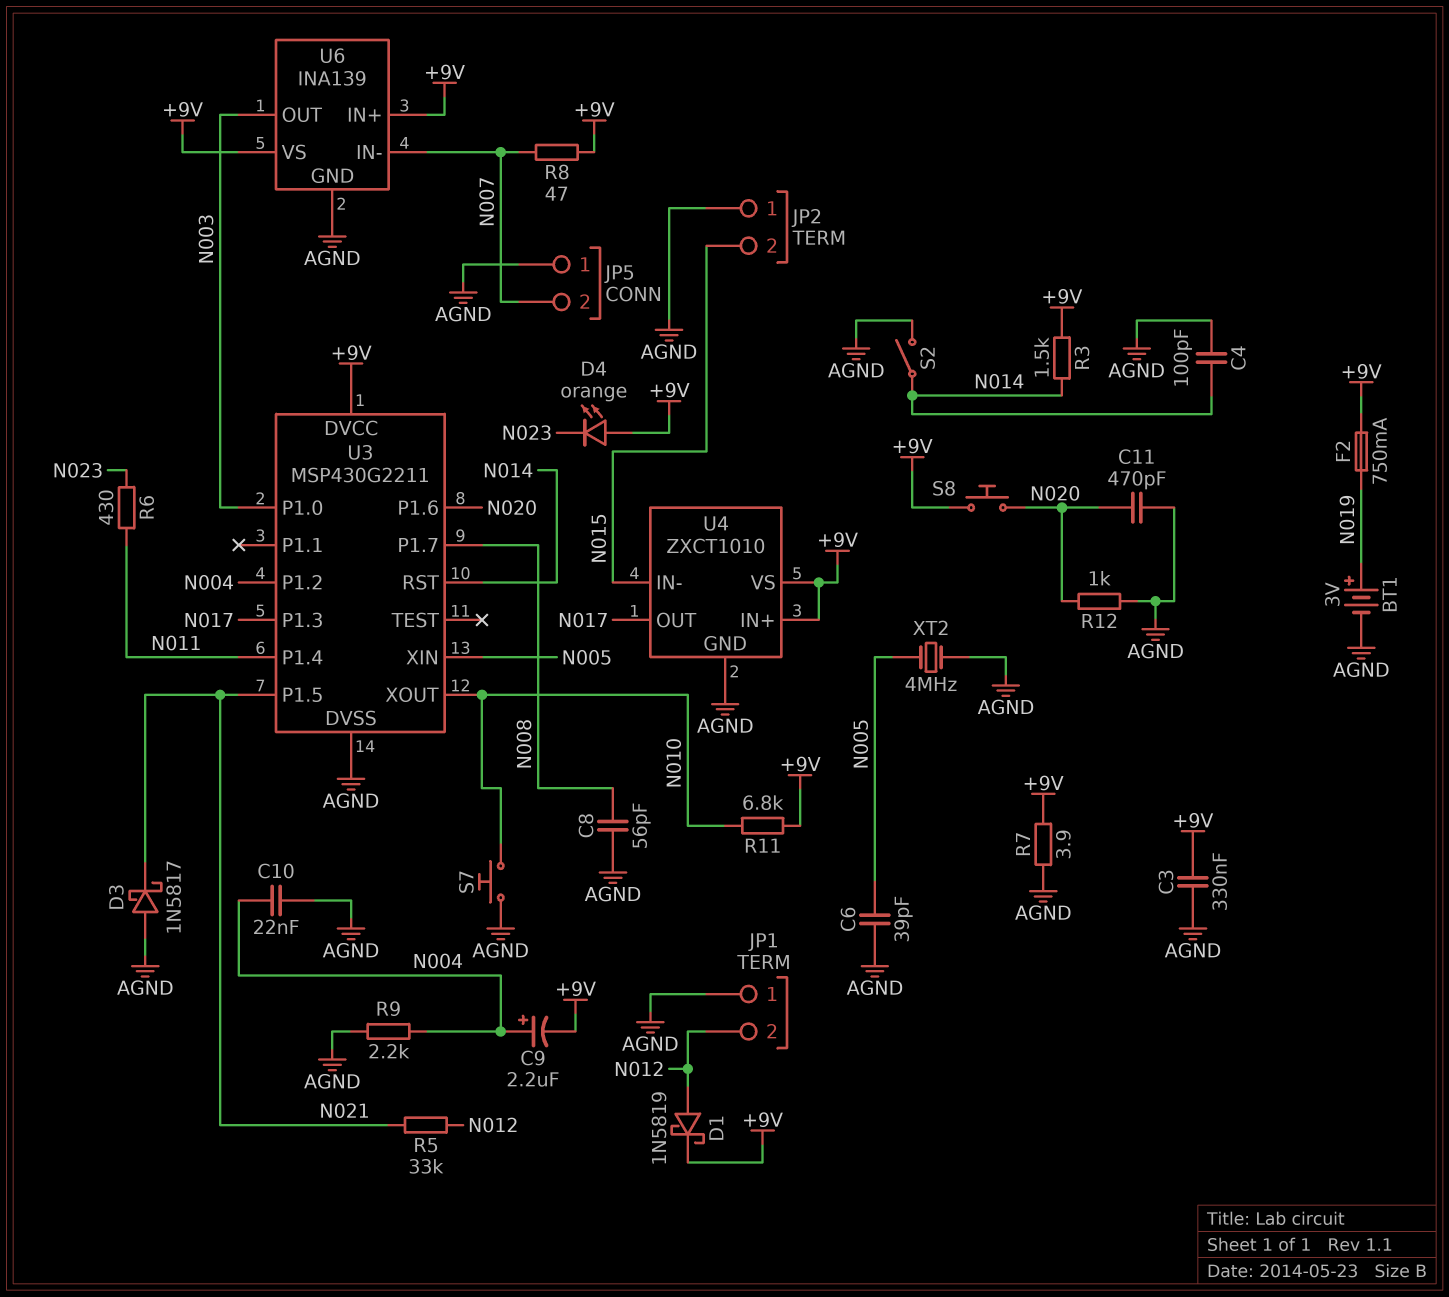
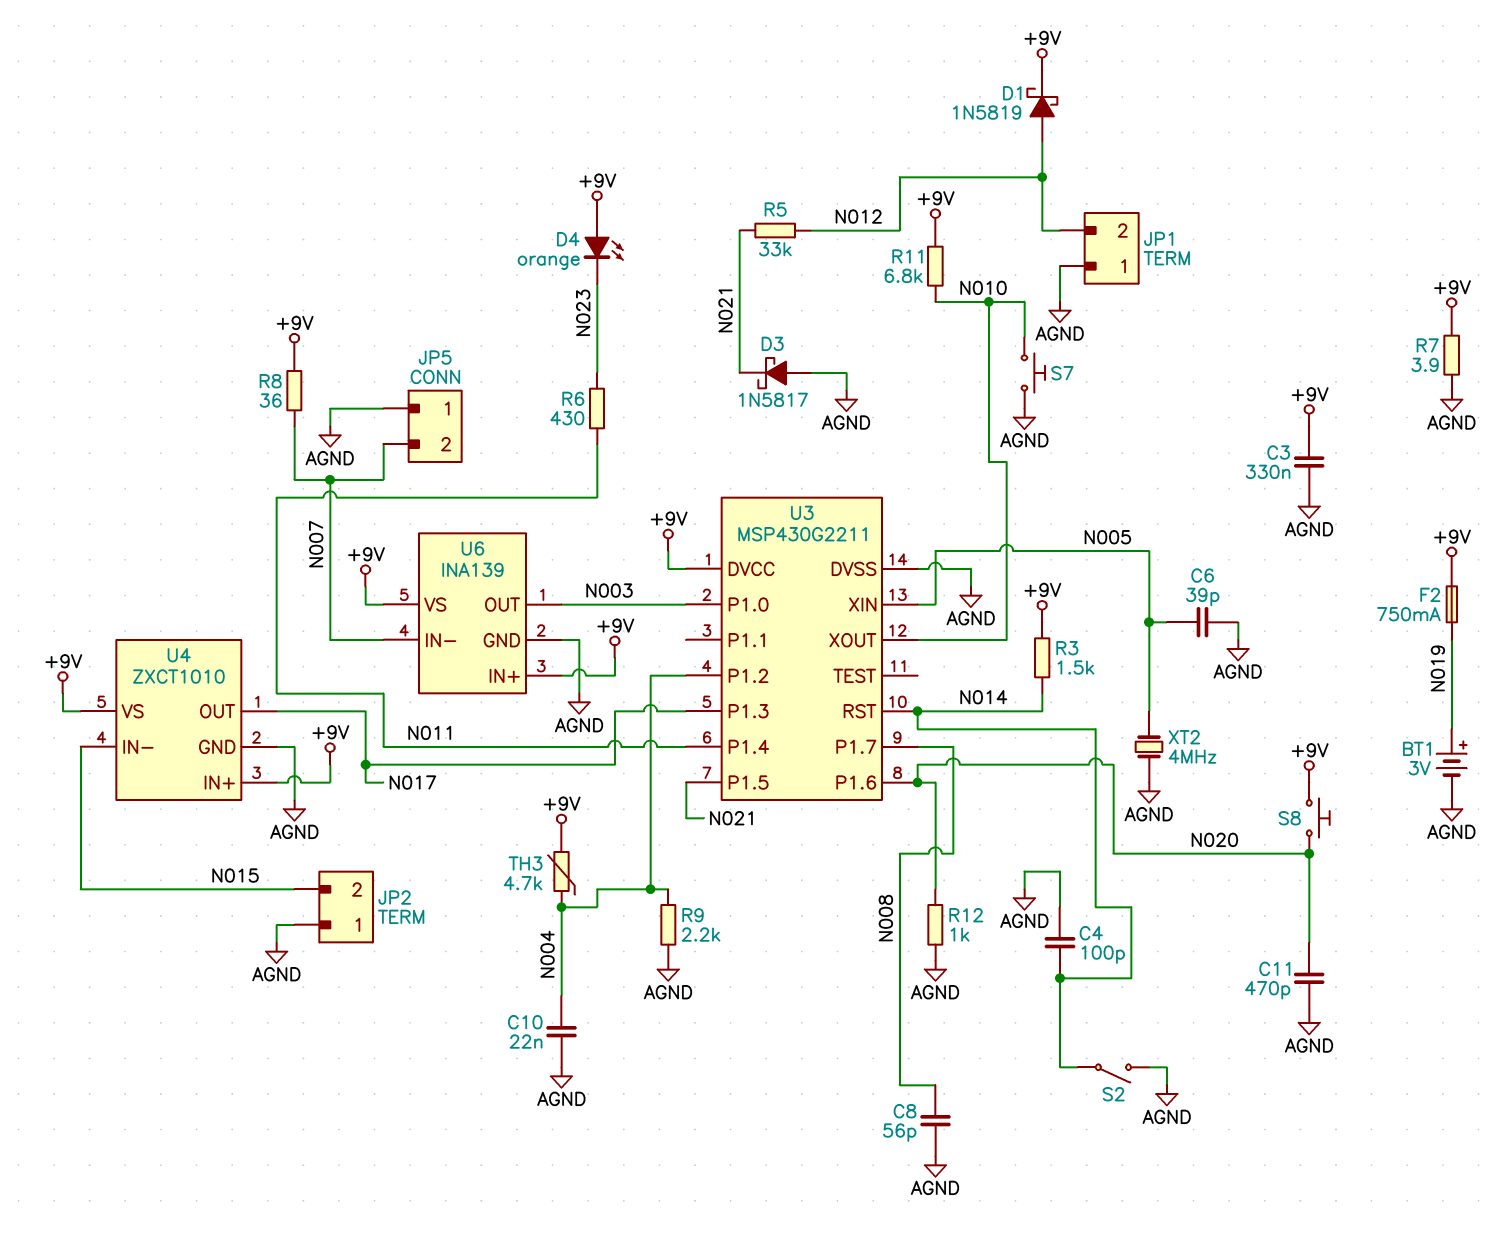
C9: 2.2uF (plus N004, minus +9V) -> none
R8: 47 (+9V, N007) -> 36 (+9V, N007)
TH3: none -> 4.7k (+9V, N004)

